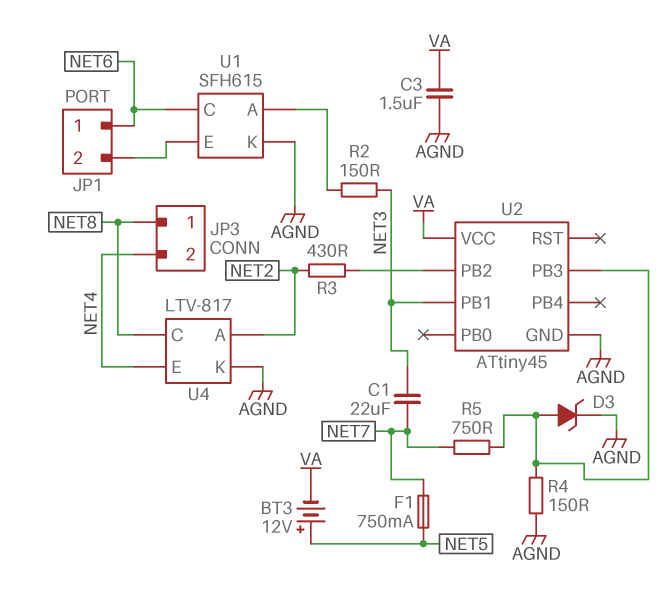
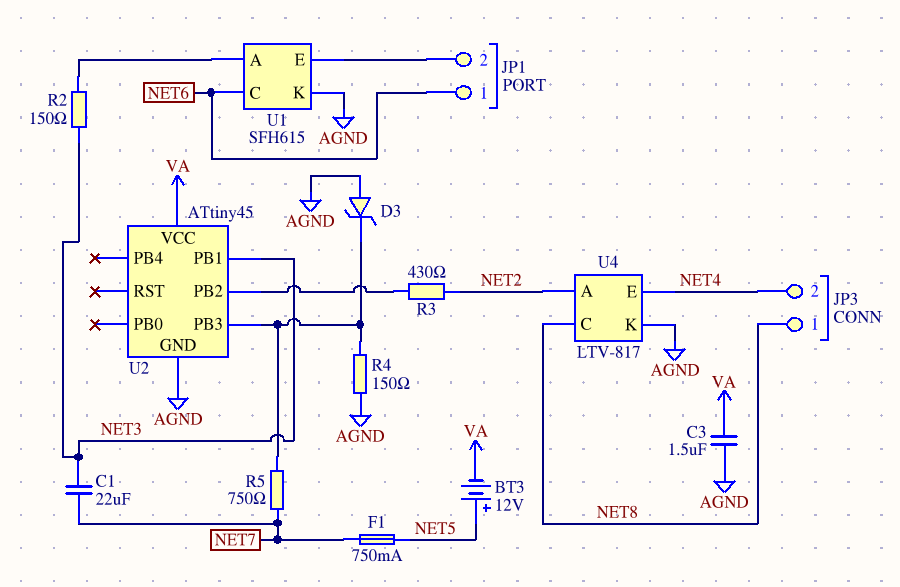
D3: zener (A U2/PB3, K AGND) -> zener (A AGND, K U2/PB3)

